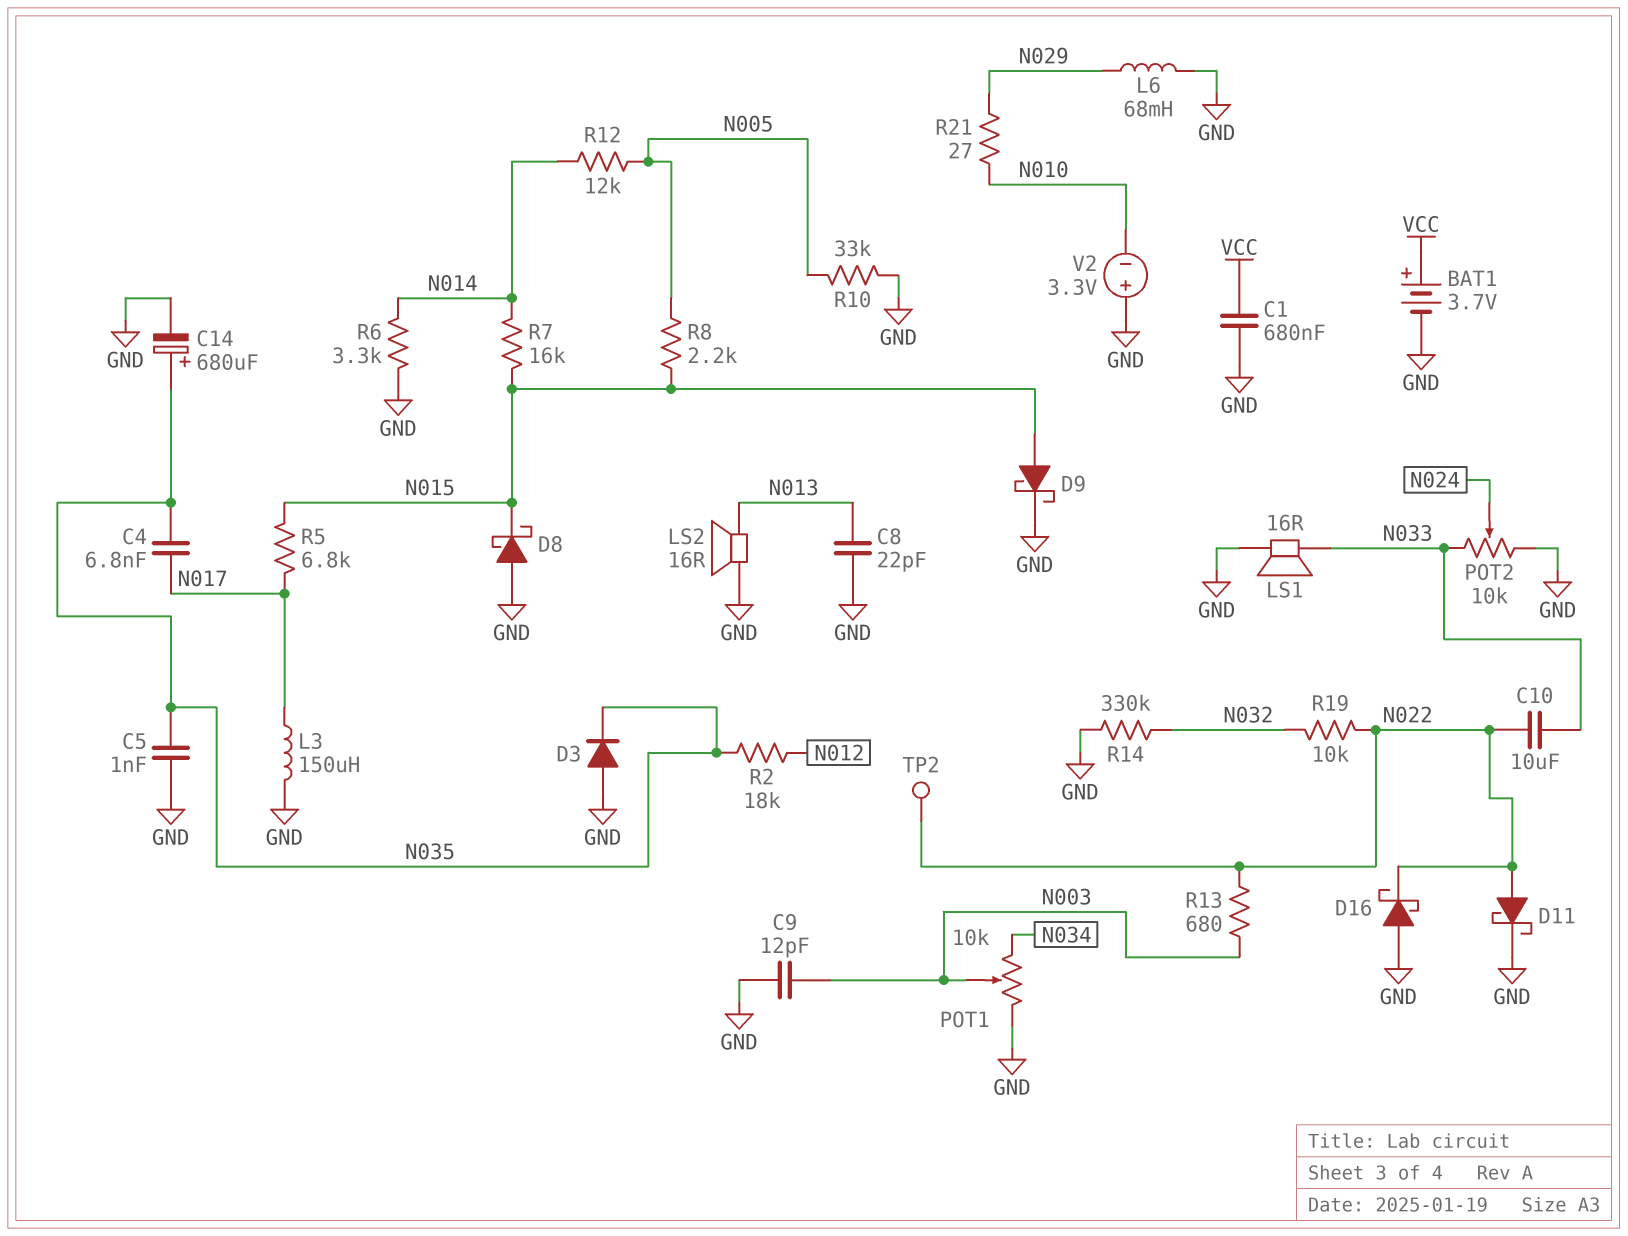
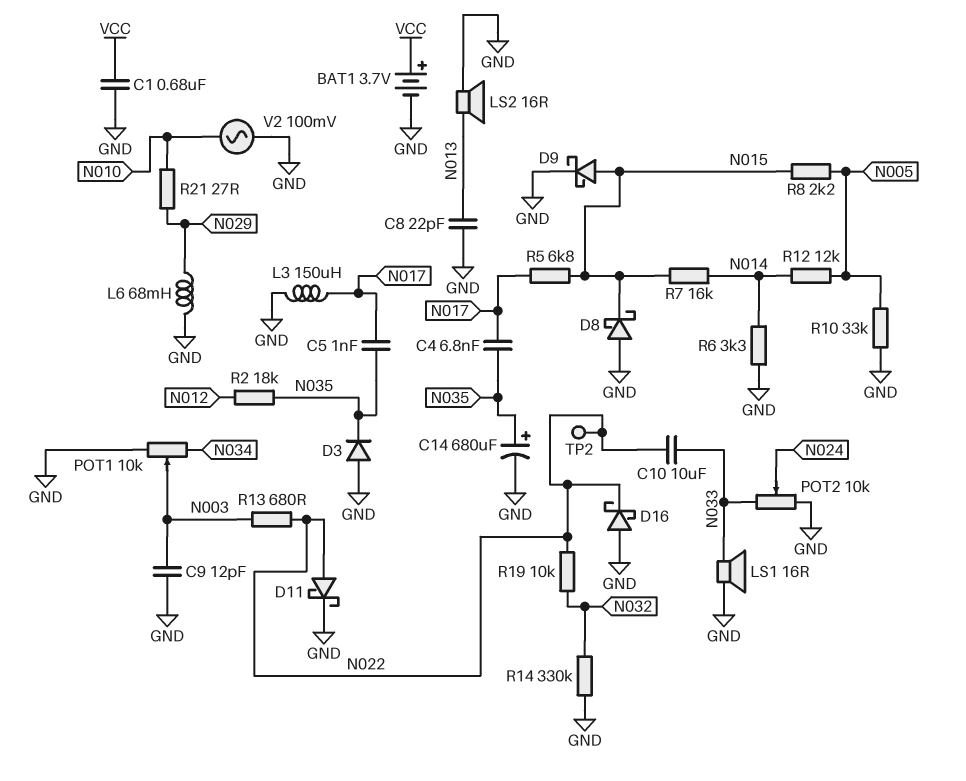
C5: 1nF (GND, N035) -> 1nF (N017, N035)
V2: 3.3V (plus GND, minus N010) -> AC 100mV (GND, N010)

